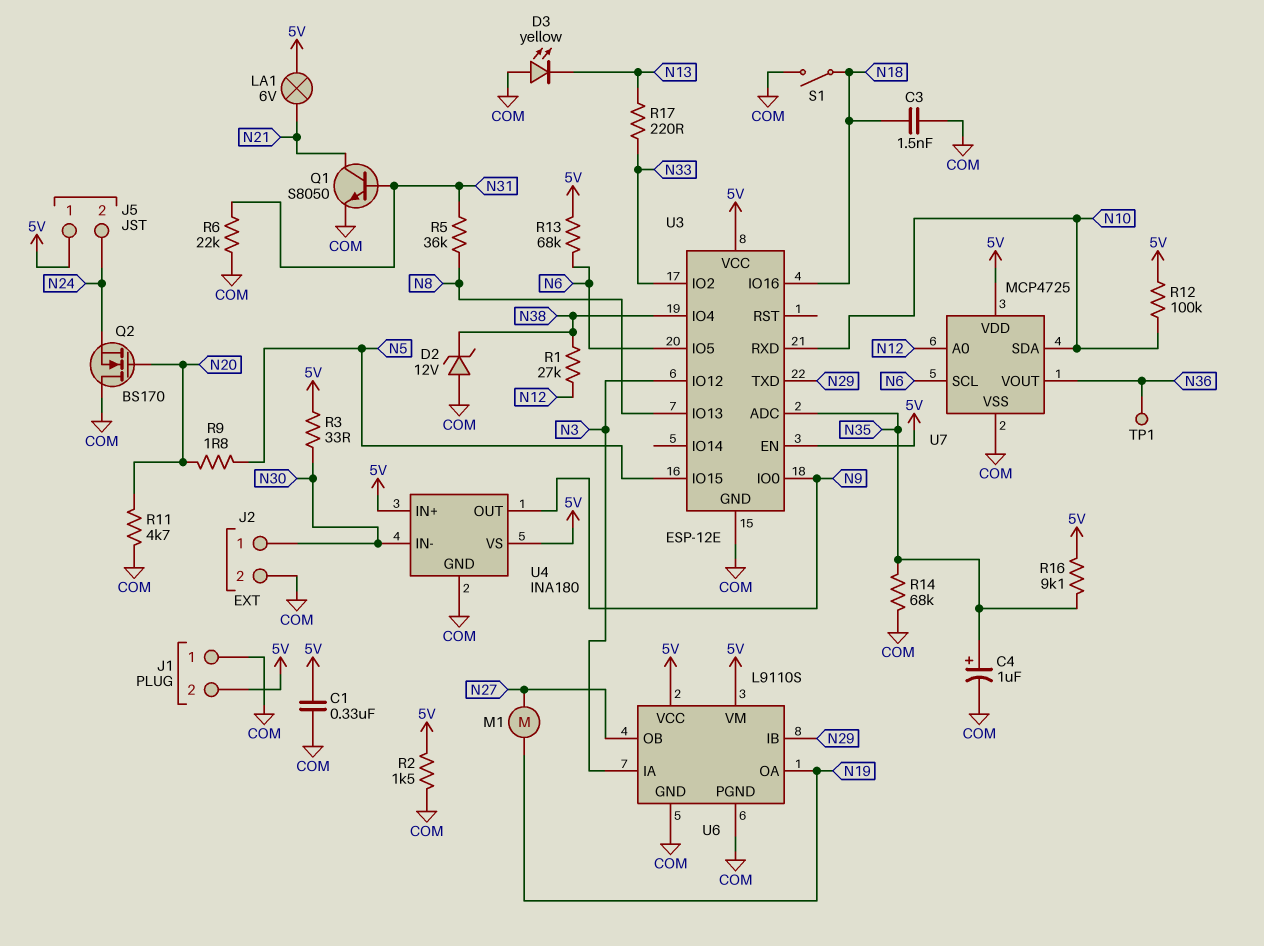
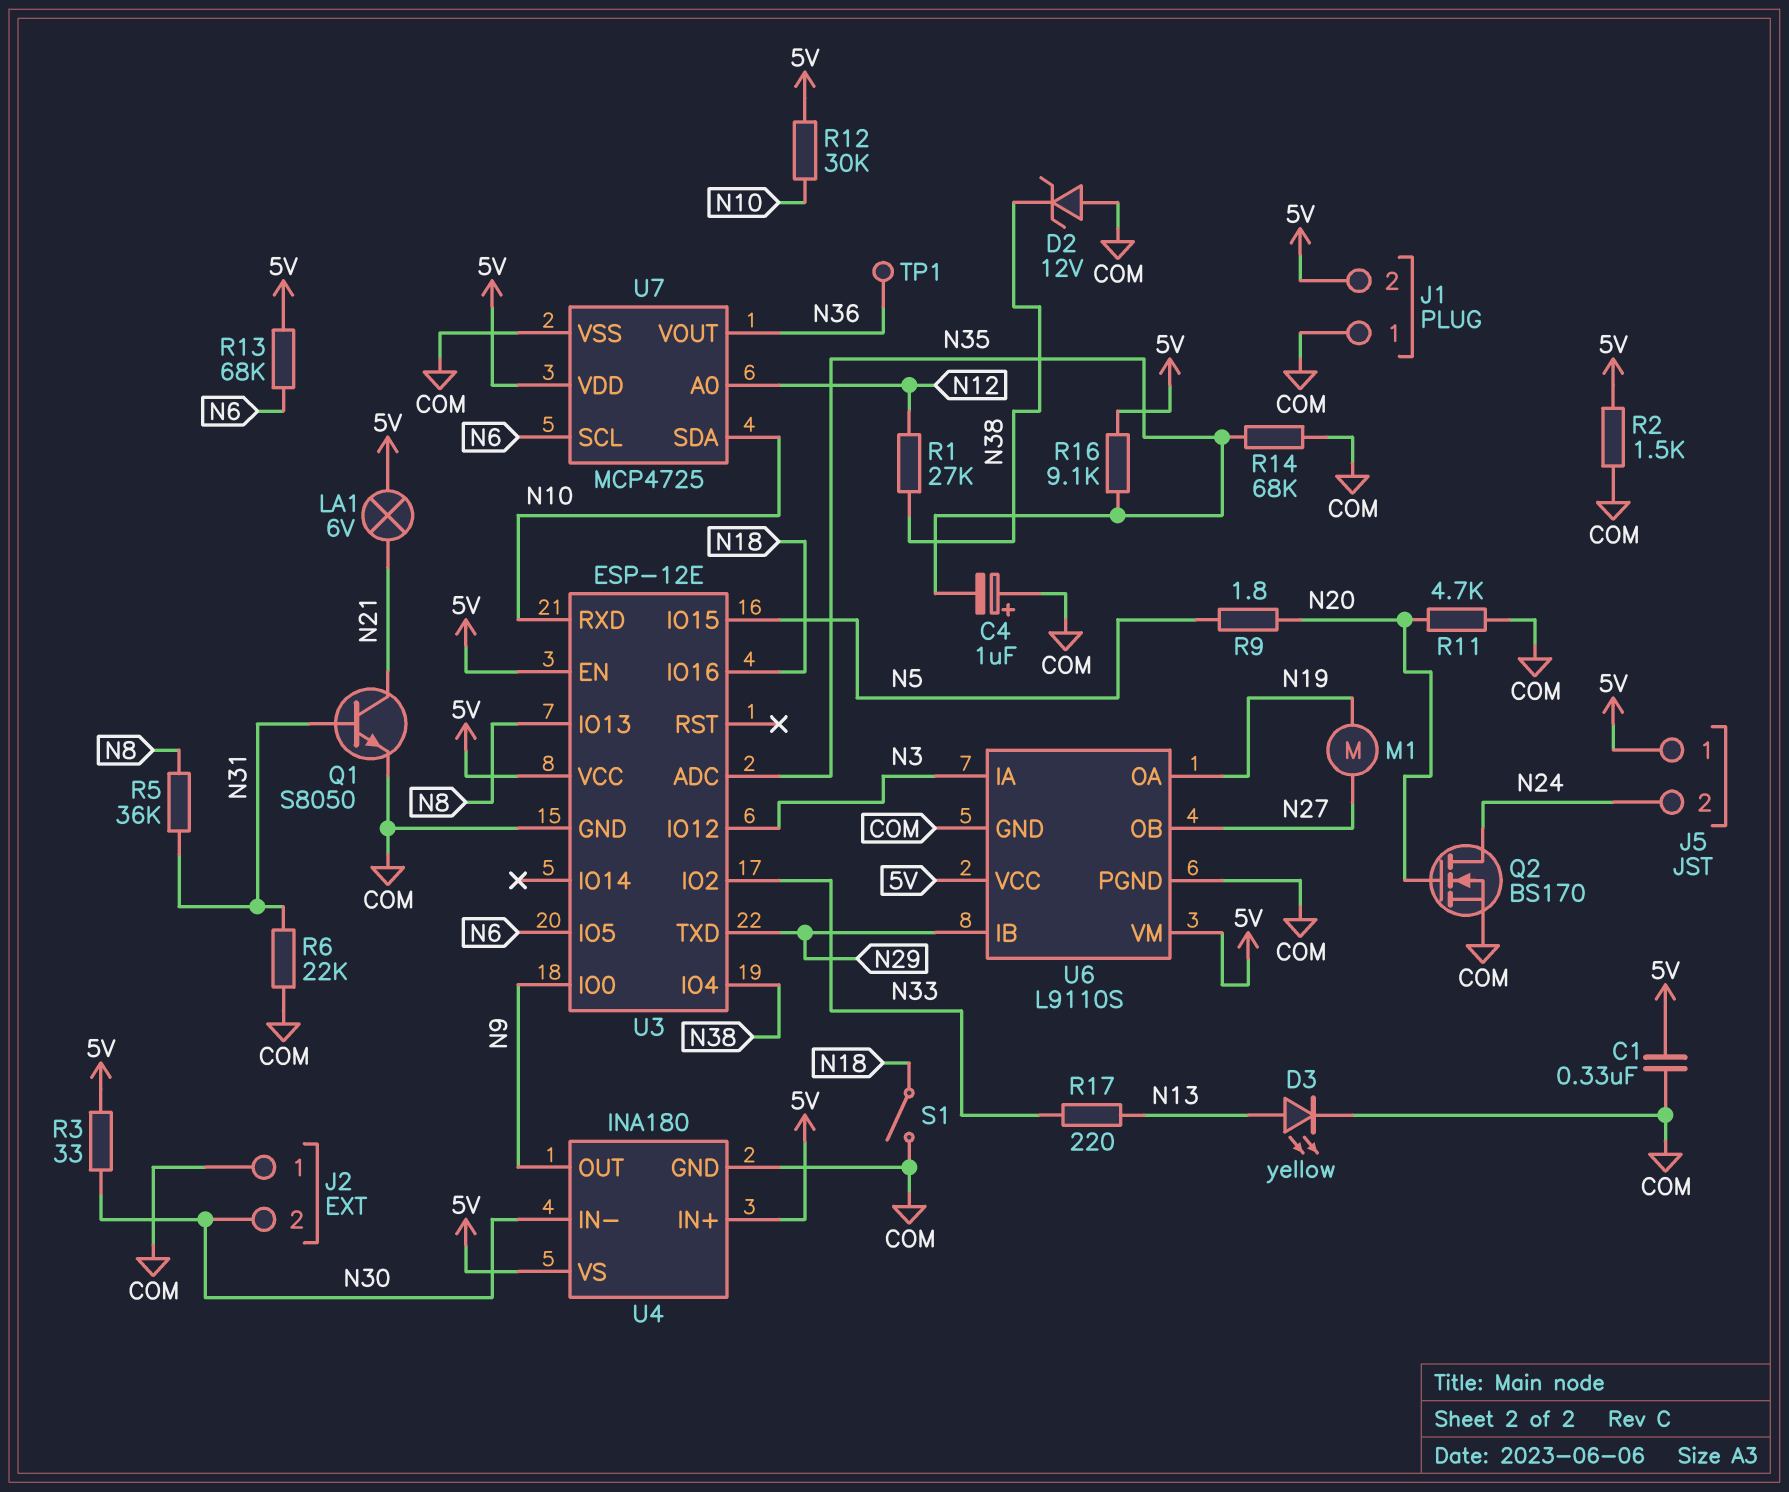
C3: 1.5nF (COM, N18) -> none
C4: 1uF (plus N35, minus COM) -> 1uF (plus COM, minus N35)
D3: LED yellow (A COM, K N13) -> LED yellow (A N13, K COM)
J2 pin 1: N30 -> COM
J2 pin 2: COM -> N30
Q2: NMOS BS170 (G N20, D COM, S N24) -> NMOS BS170 (G N20, D N24, S COM)
R12: 100k (5V, N10) -> 30k (5V, N10)

